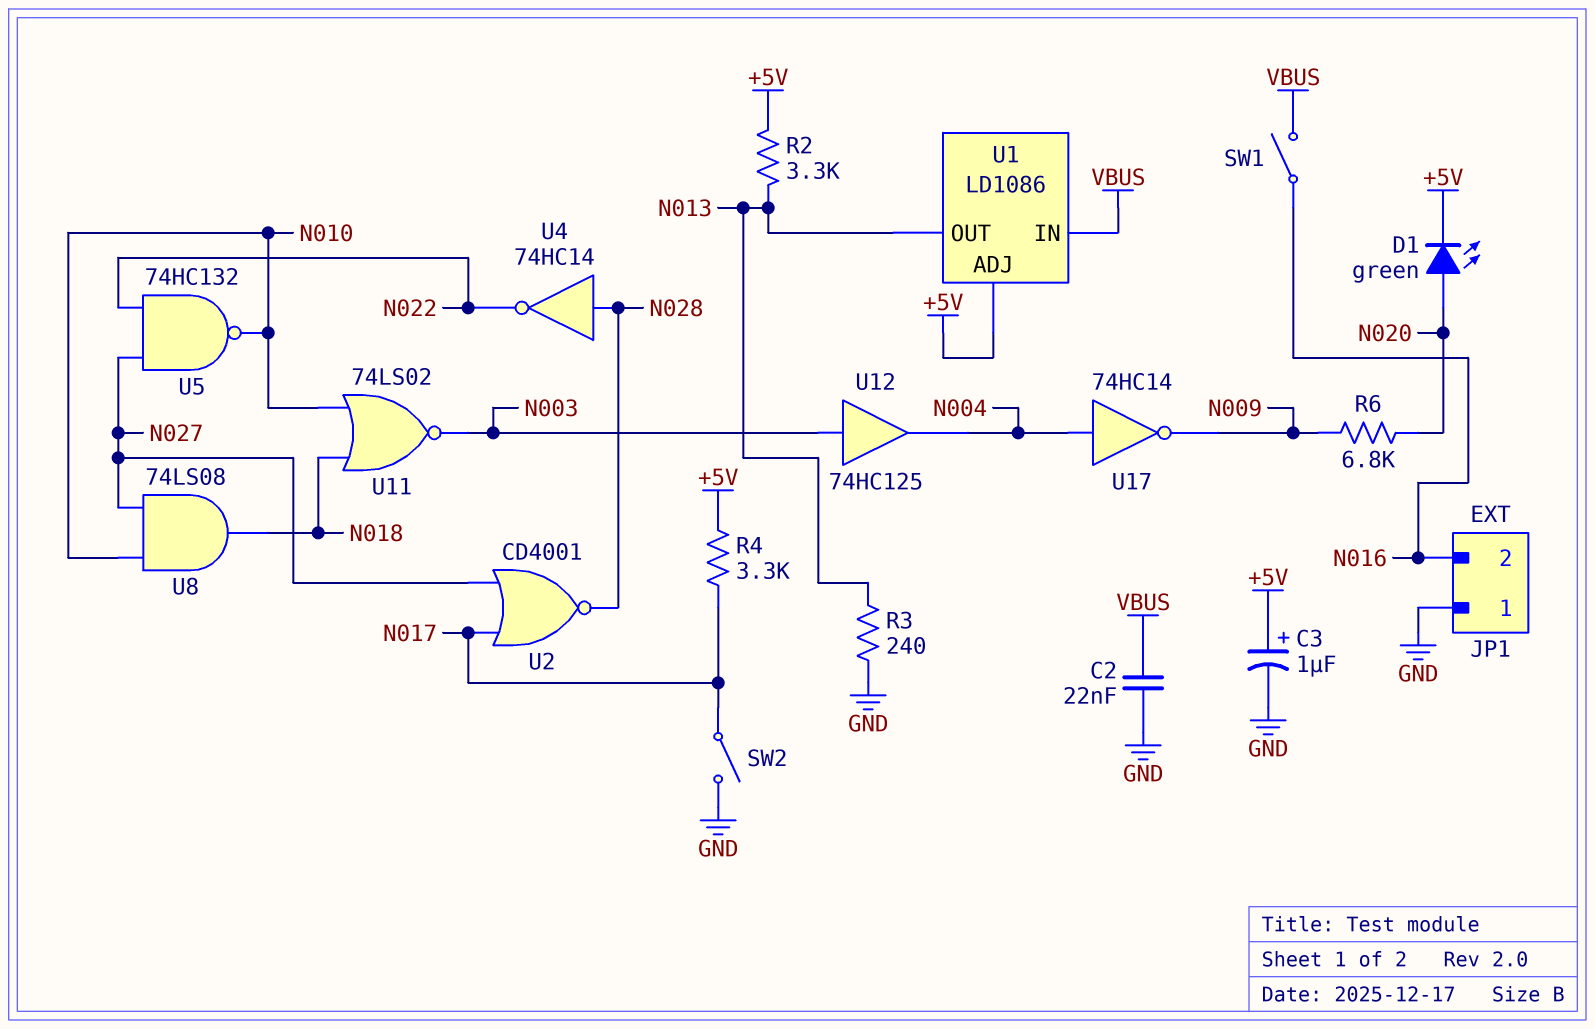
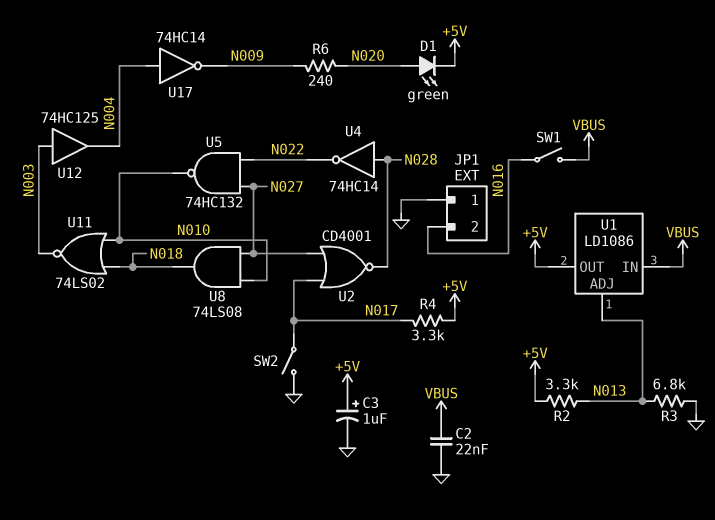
R3: 240 (GND, N013) -> 6.8k (GND, N013)
R6: 6.8k (N009, N020) -> 240 (N009, N020)
U1 pin ADJ: +5V -> N013
U1 pin OUT: N013 -> +5V

